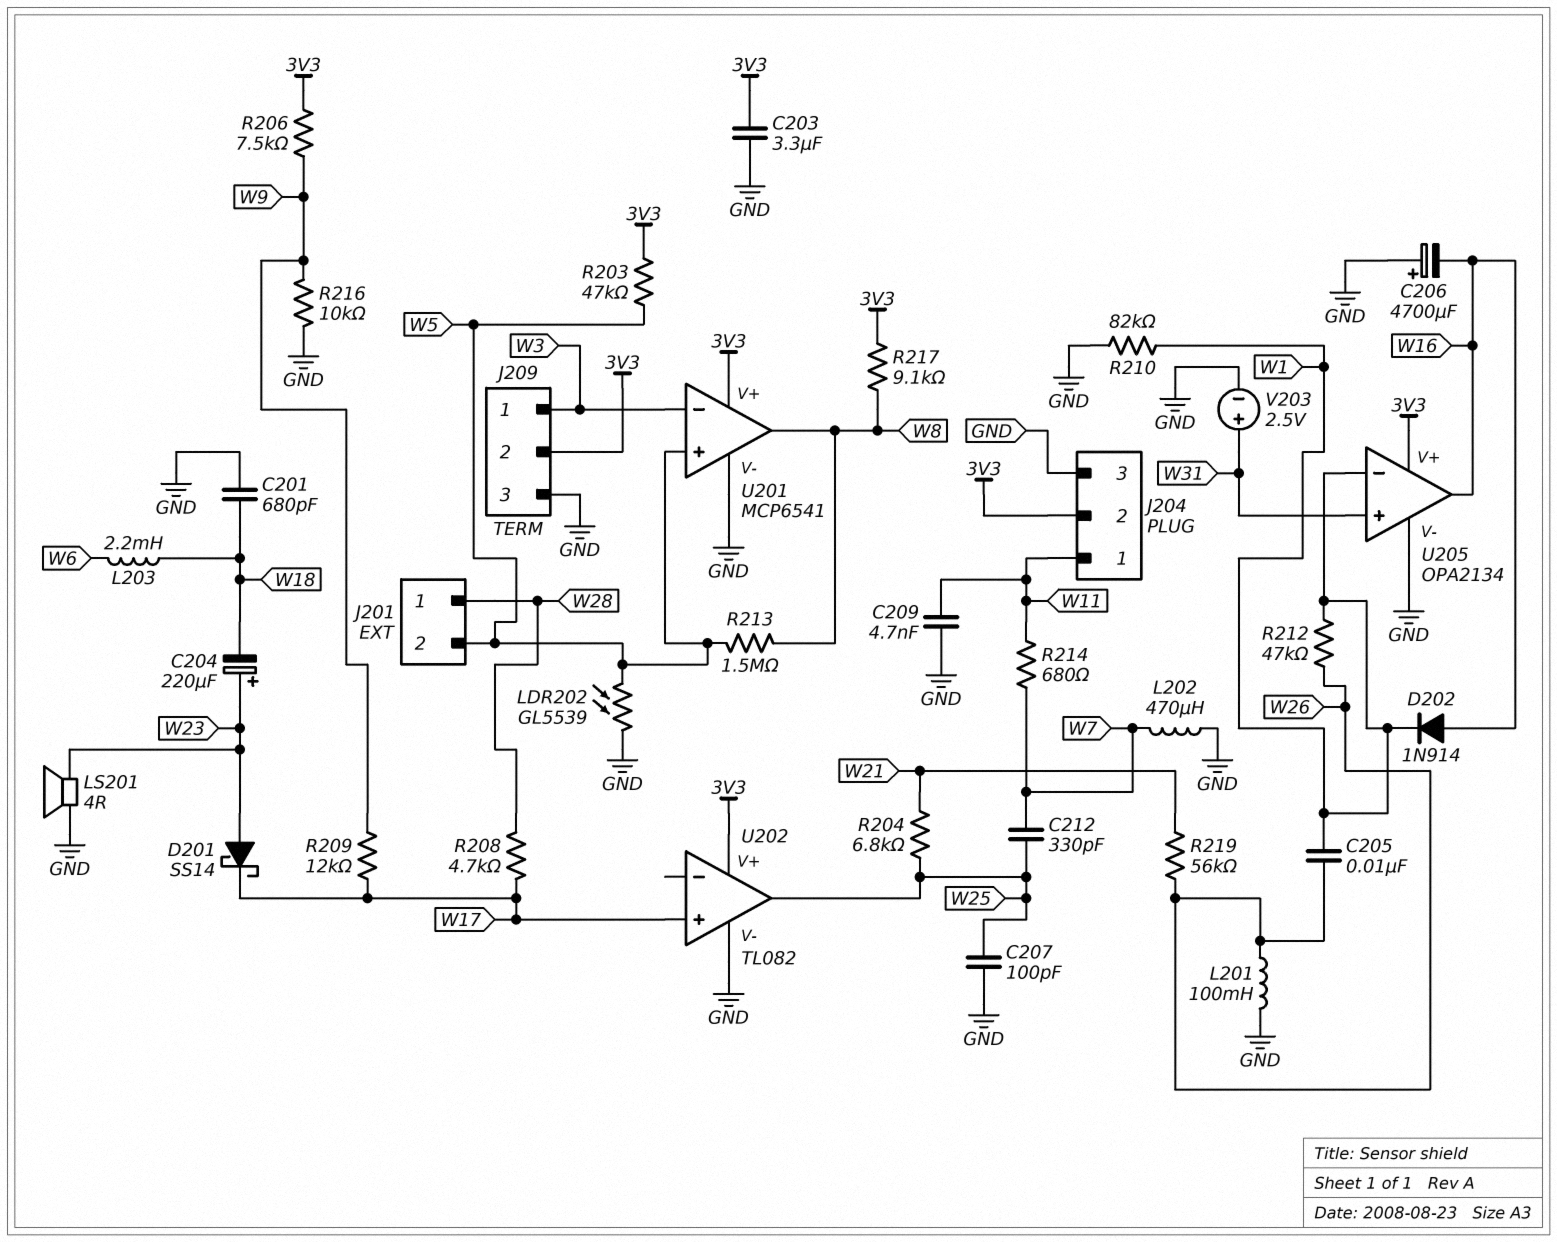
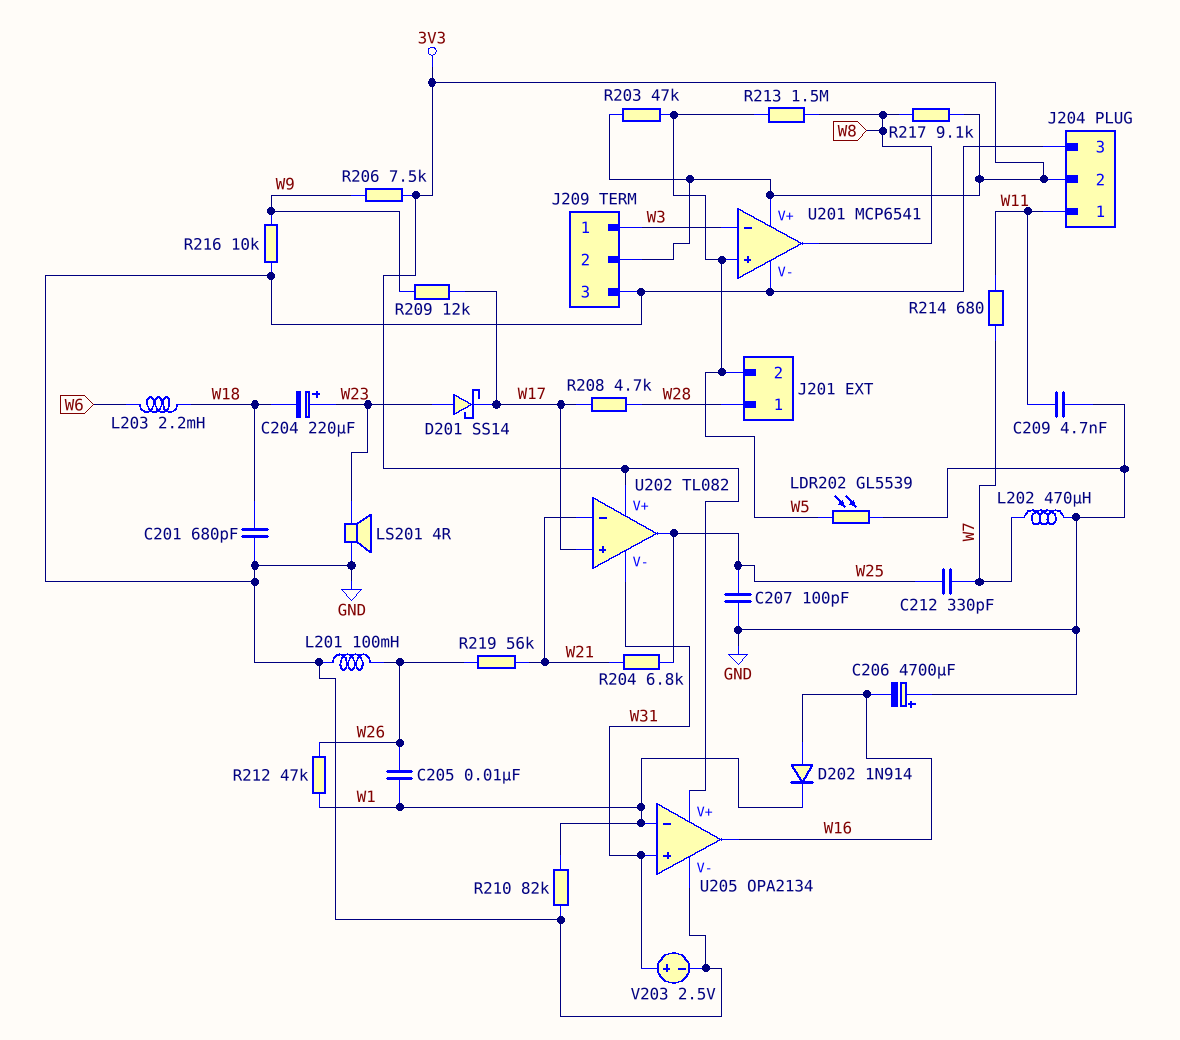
C203: 3.3uF (3V3, GND) -> none
U202 pin V-: GND -> W31
U202 pin in-: none -> W21

